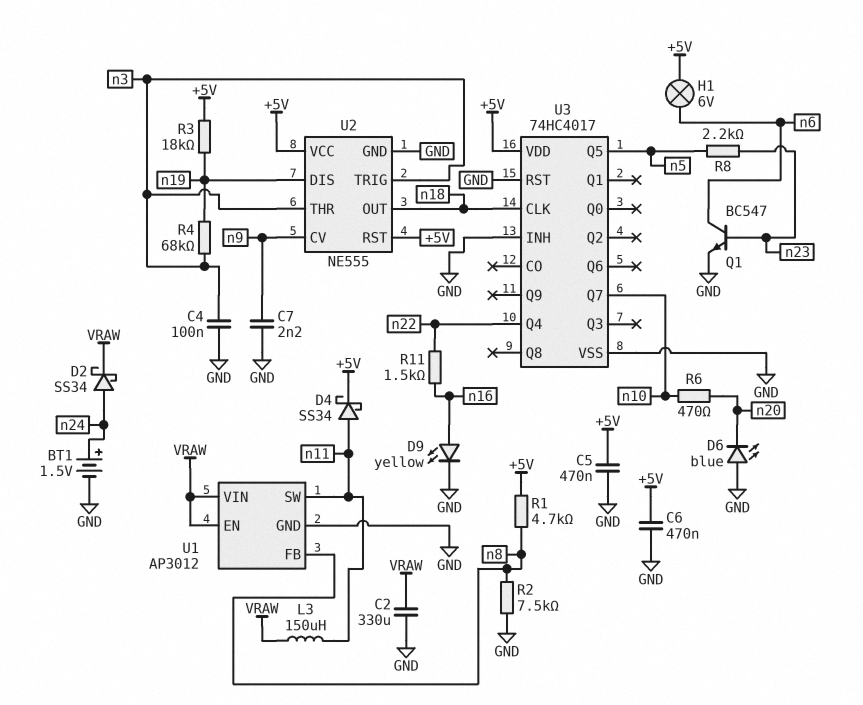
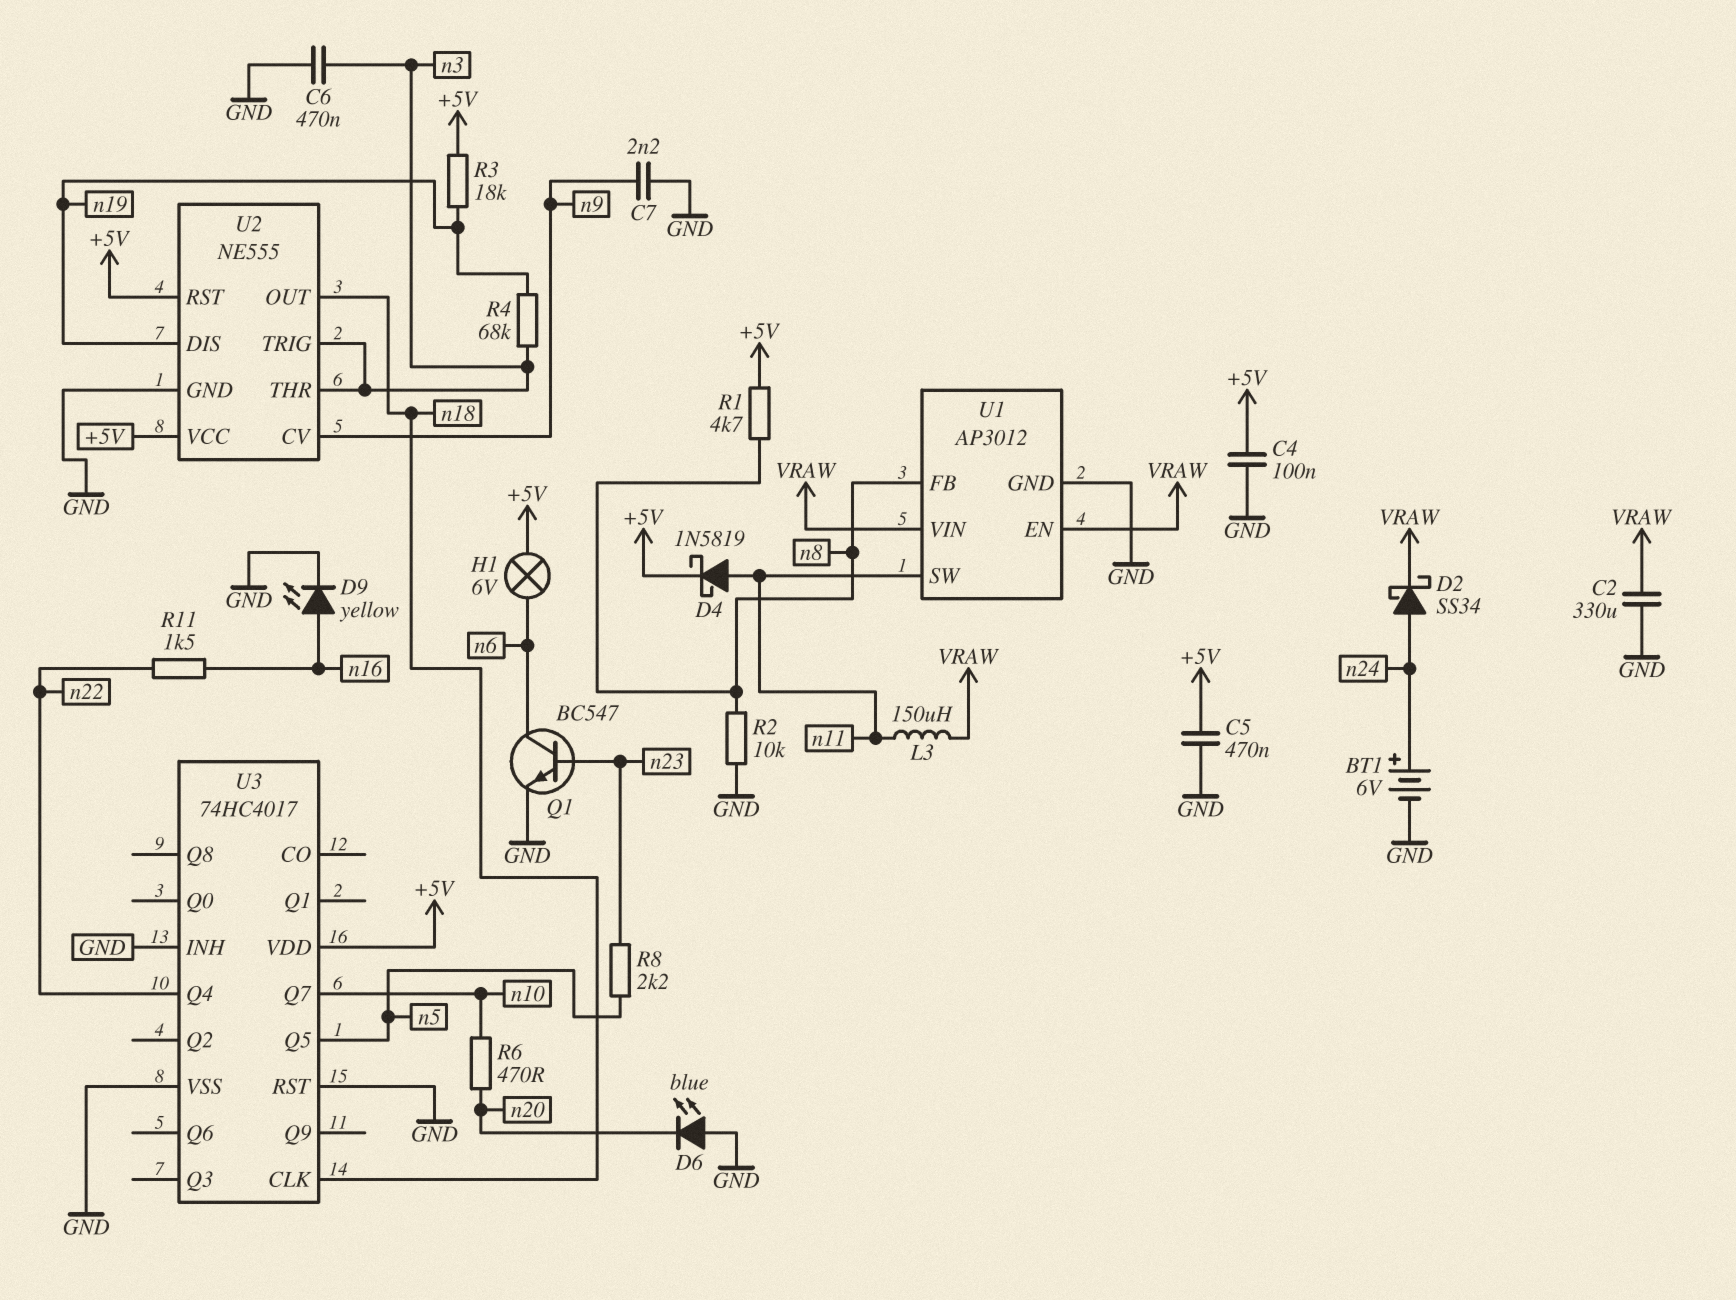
BT1: 1.5V (plus n24, minus GND) -> 6V (plus n24, minus GND)
C4: 100nF (GND, n3) -> 100nF (+5V, GND)
C6: 470nF (+5V, GND) -> 470nF (GND, n3)
D4: schottky SS34 (A n11, K +5V) -> schottky 1N5819 (A n11, K +5V)
R2: 7.5k (GND, n8) -> 10k (GND, n8)

